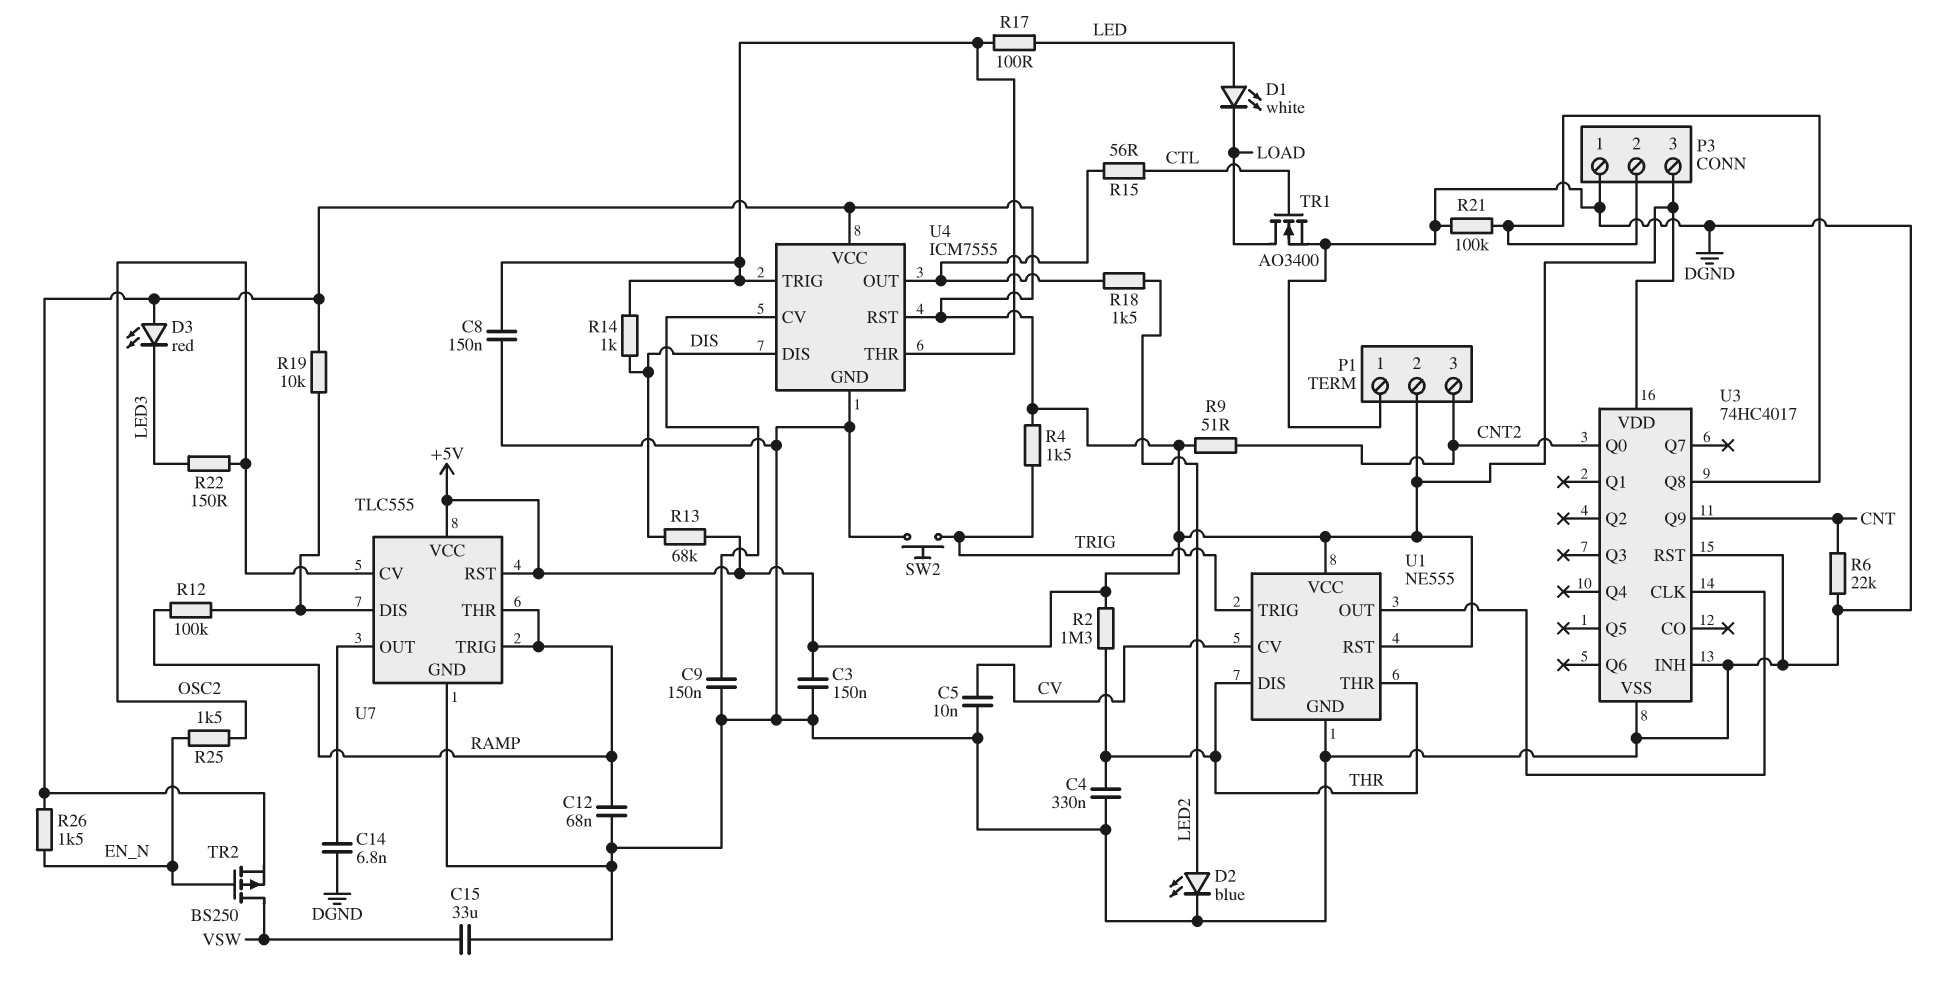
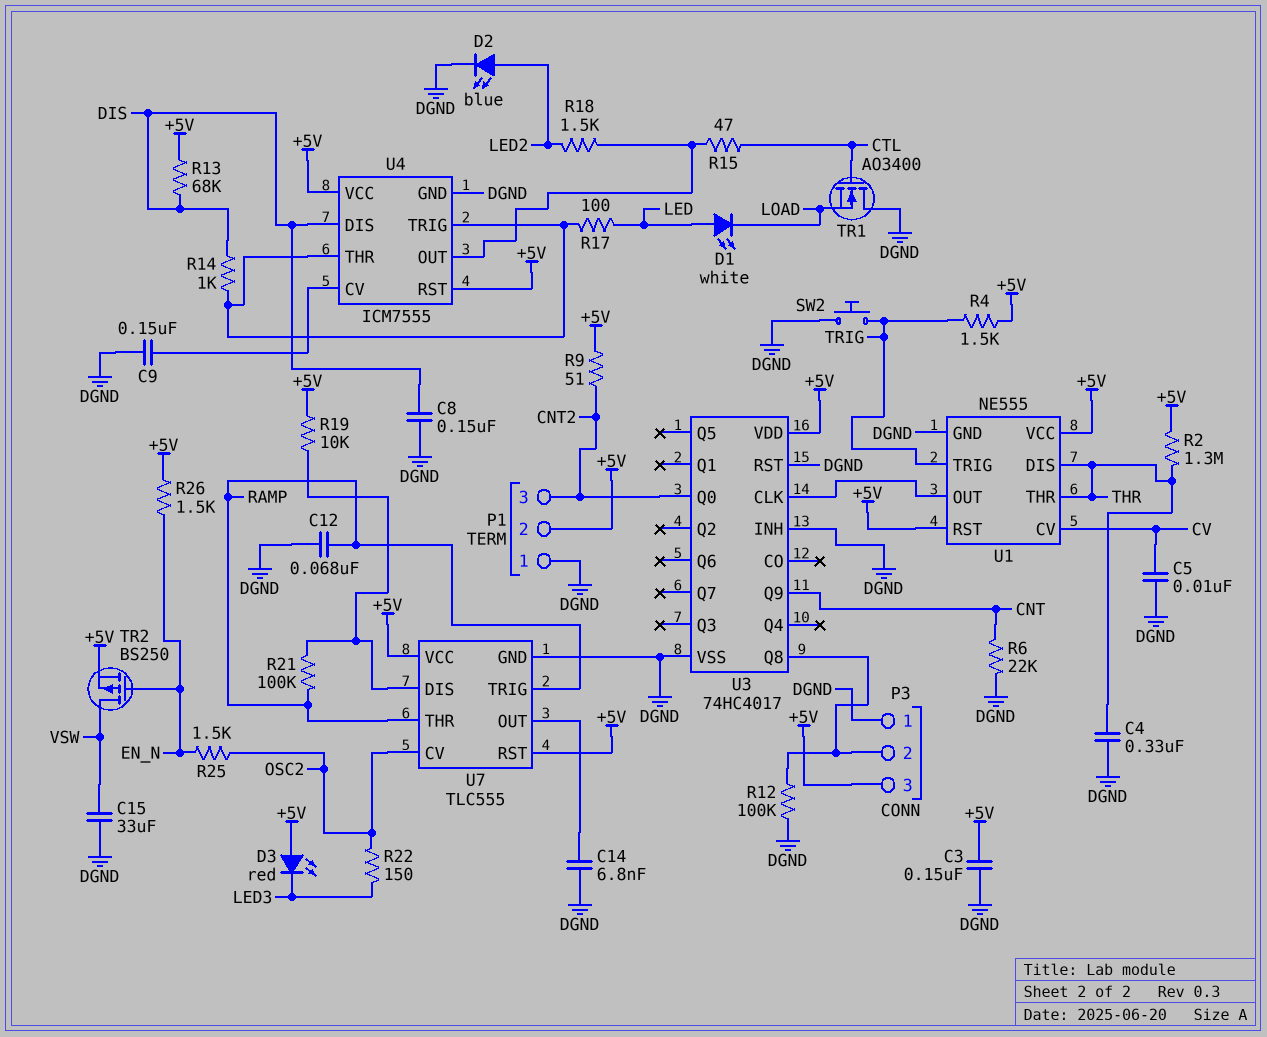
C8: 150nF (DGND, U4/THR) -> 150nF (DGND, DIS)
R12: 100k (RAMP, U7/DIS) -> 100k (DGND, P3/2)
R15: 56 (CTL, U4/OUT) -> 47 (CTL, U4/OUT)
R21: 100k (DGND, P3/2) -> 100k (RAMP, U7/DIS)
TR1: NMOS AO3400 (G CTL, D LOAD, S DGND) -> NMOS AO3400 (G CTL, D DGND, S LOAD)

